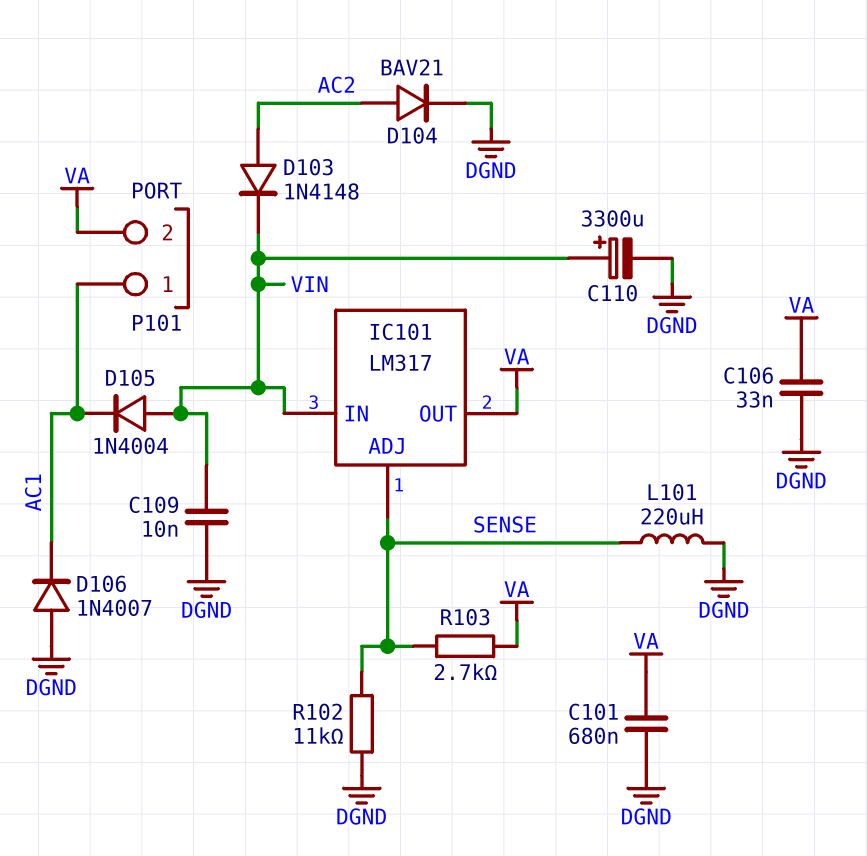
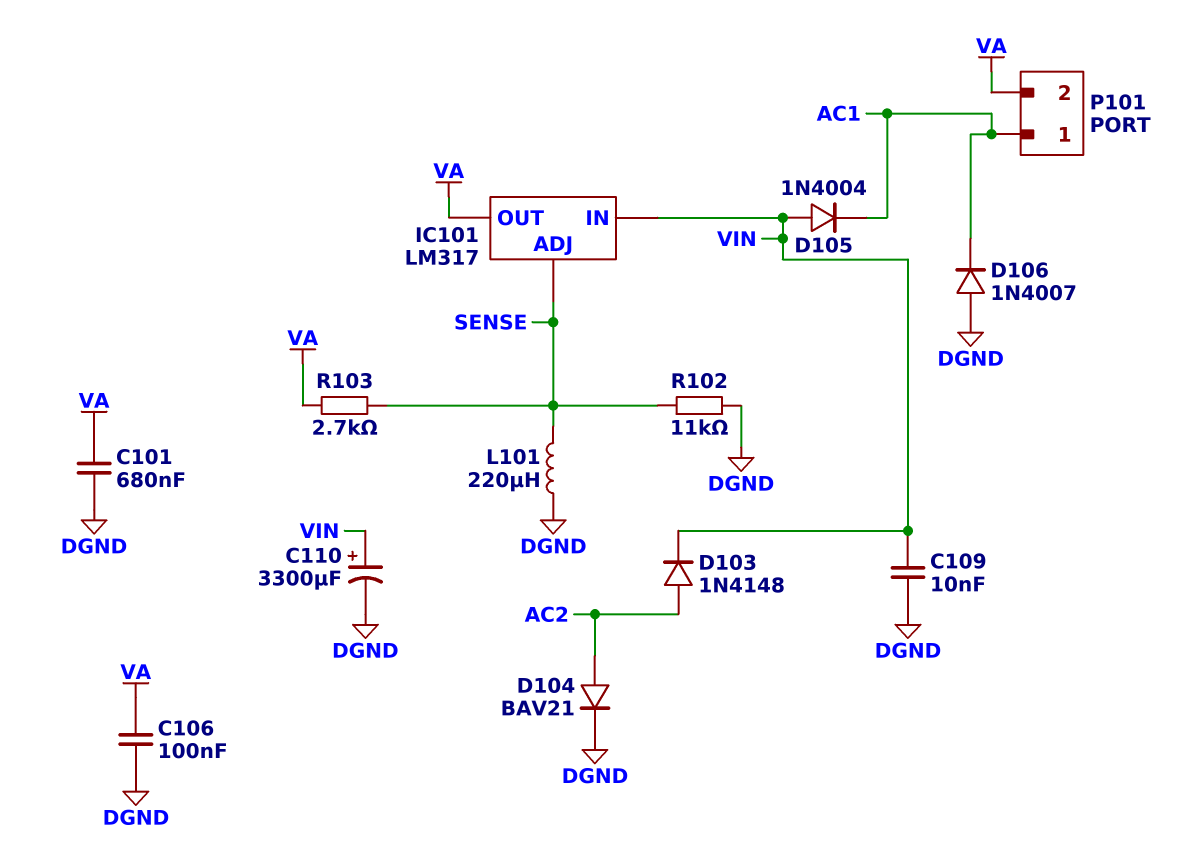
C106: 33nF (DGND, VA) -> 100nF (DGND, VA)

